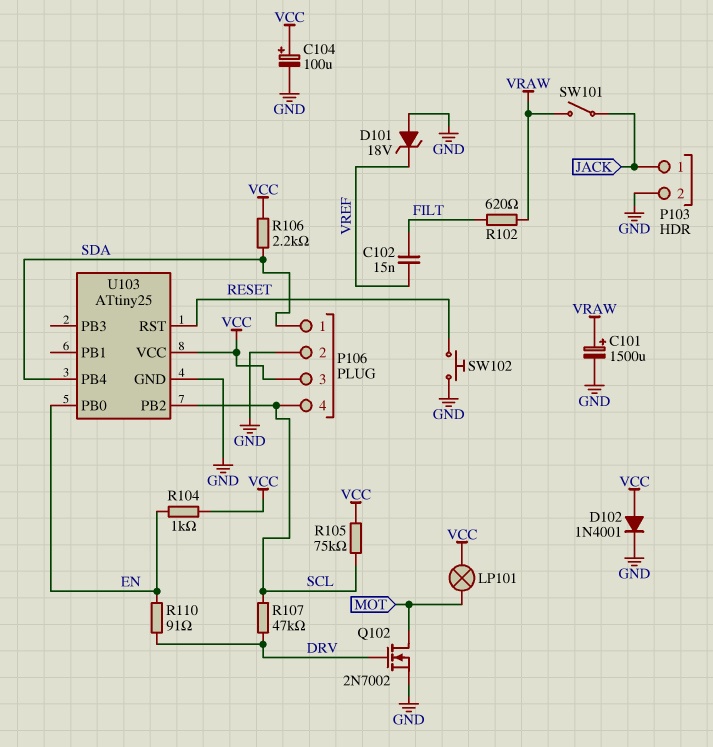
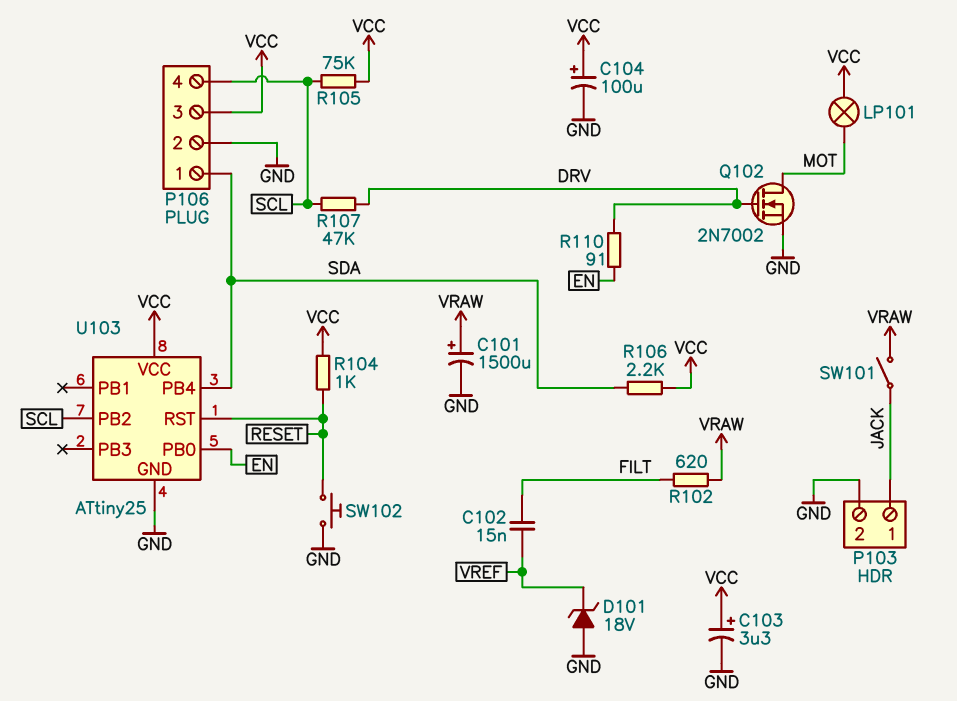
C103: none -> 3.3uF (plus VCC, minus GND)
D102: diode 1N4001 (A VCC, K GND) -> none
R104: 1k (EN, VCC) -> 1k (RESET, VCC)

